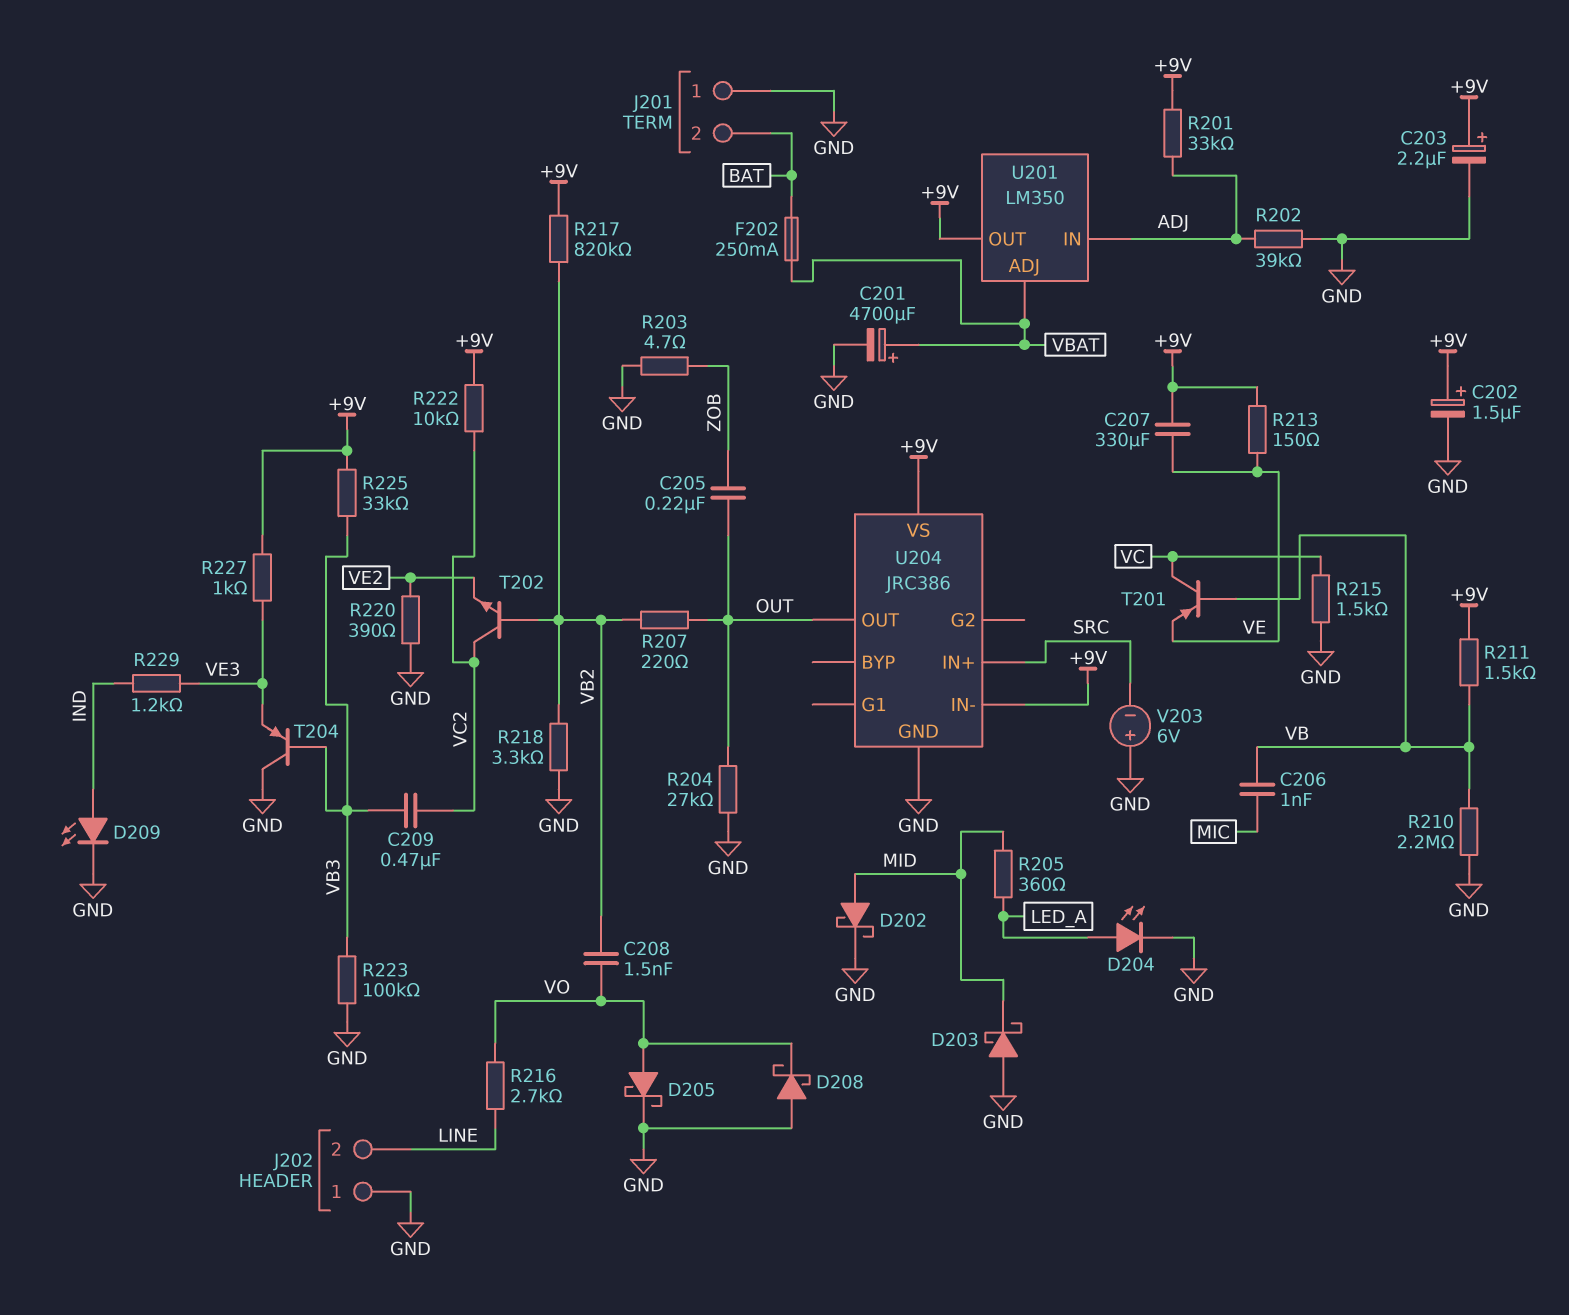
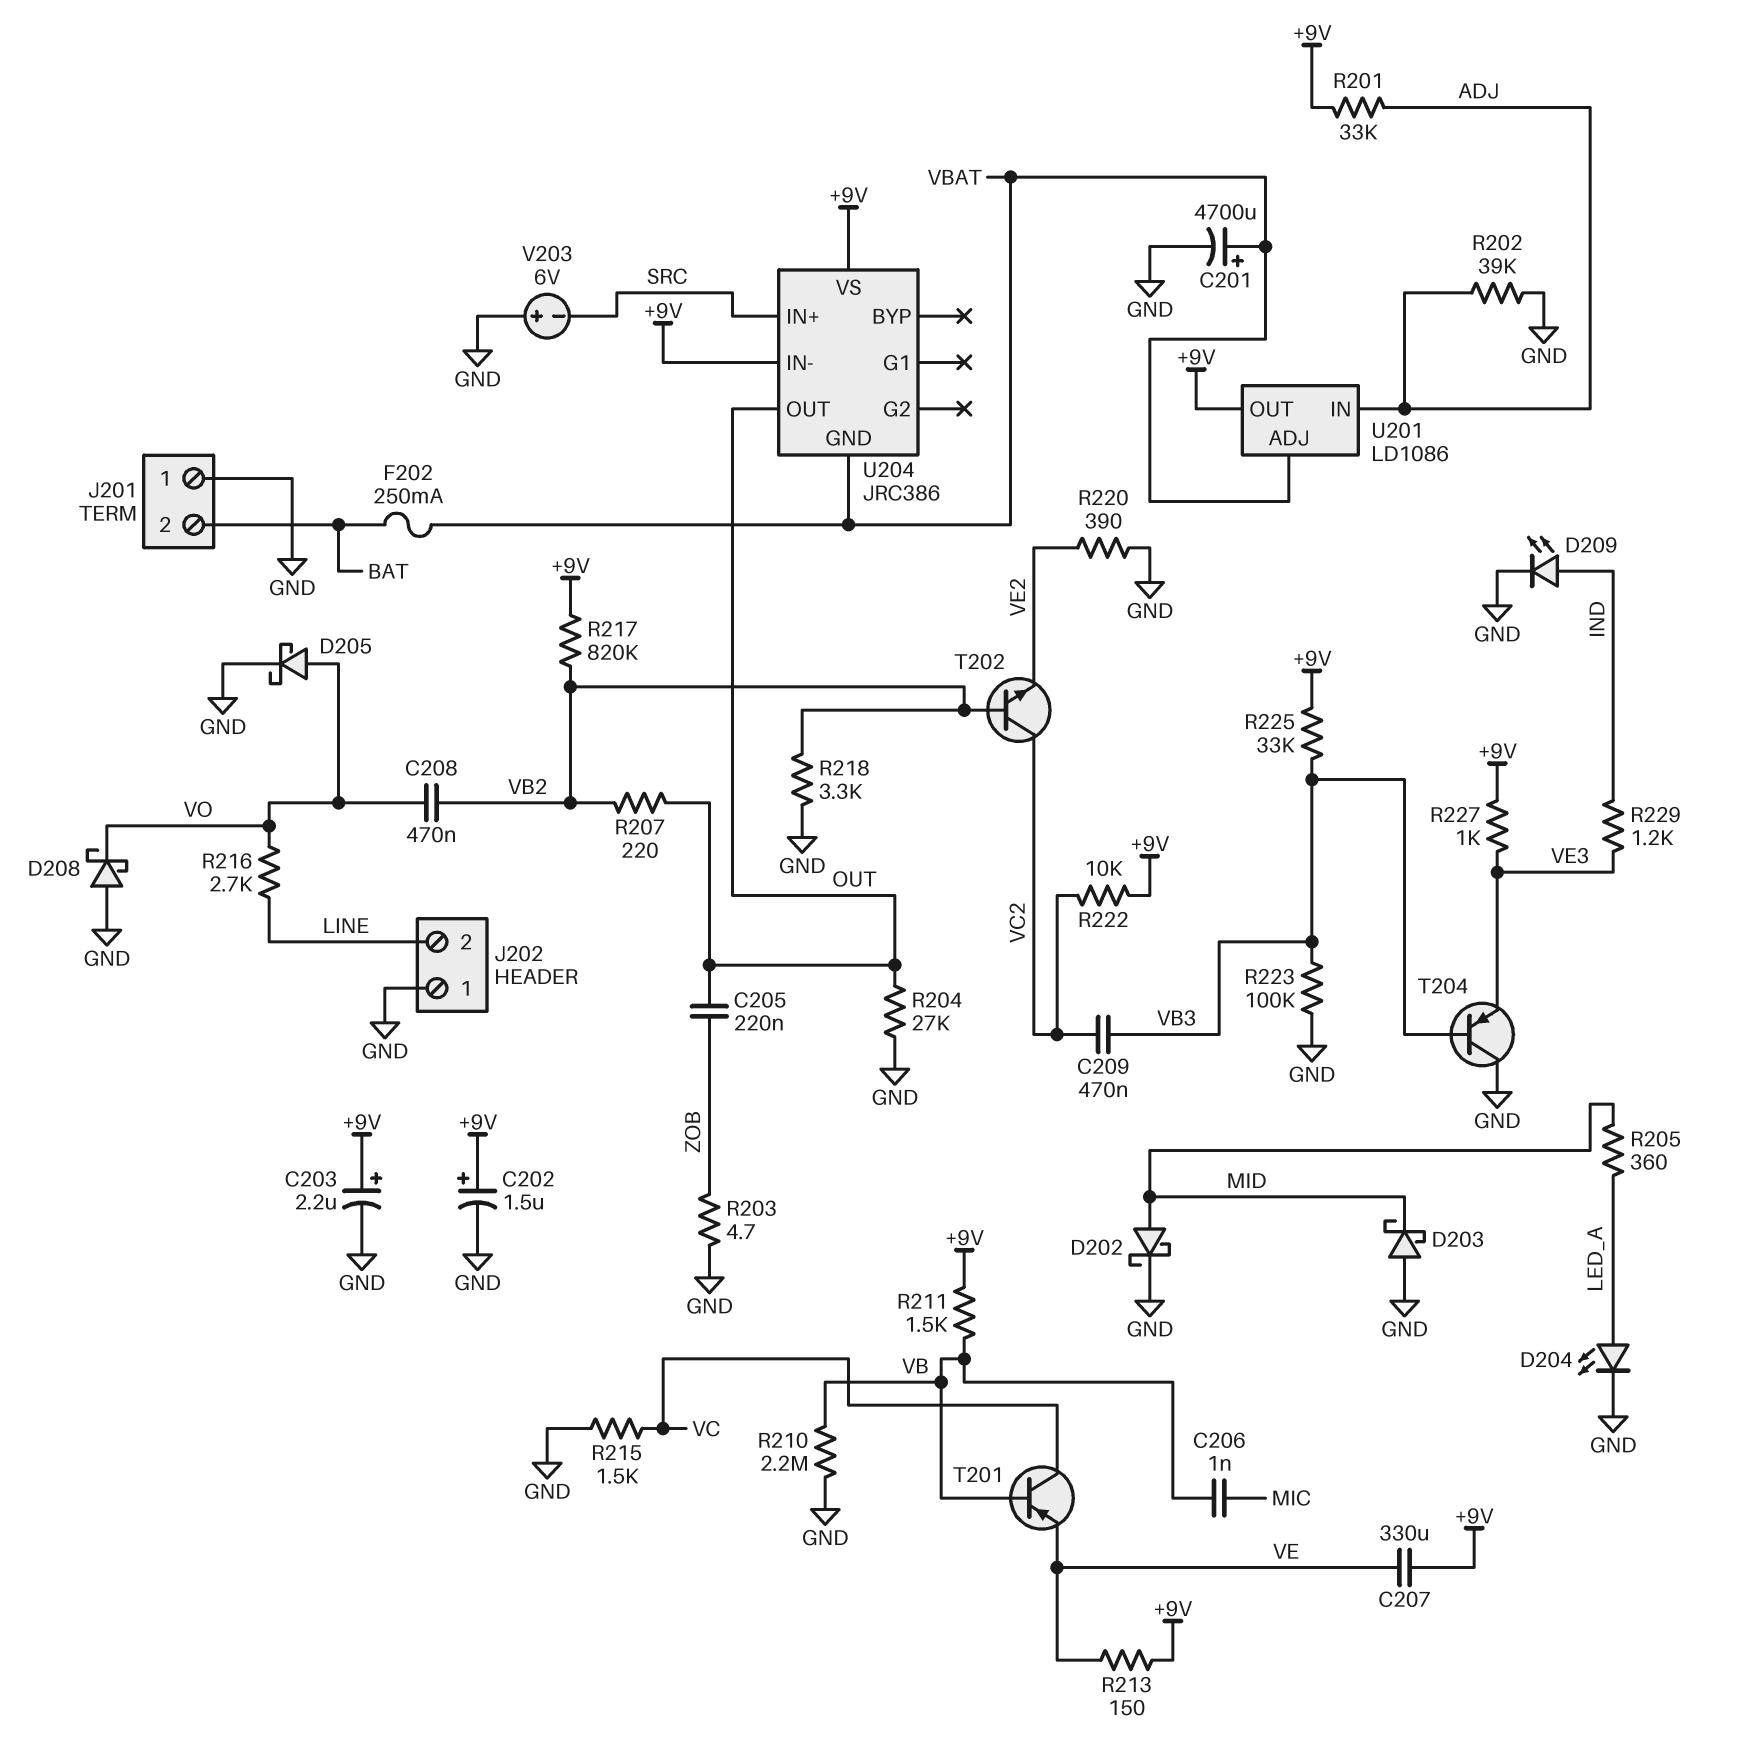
C208: 1.5nF (VB2, VO) -> 470nF (VB2, VO)
U201: LM350 -> LD1086
U204 pin GND: GND -> VBAT

